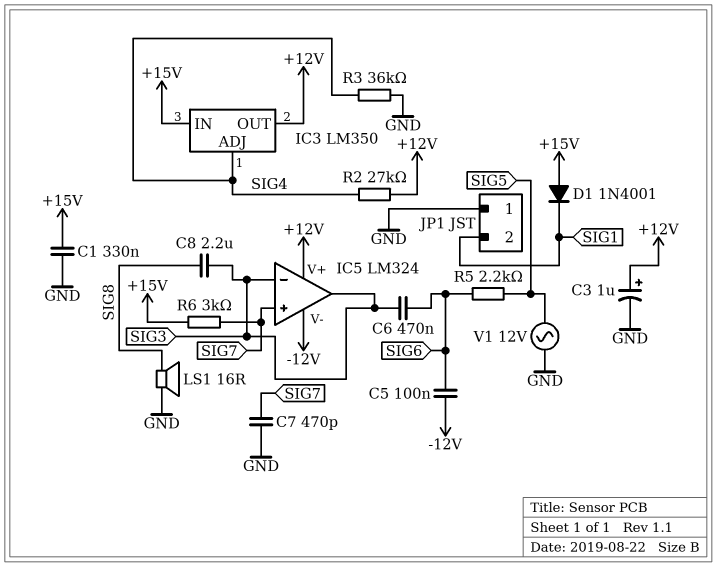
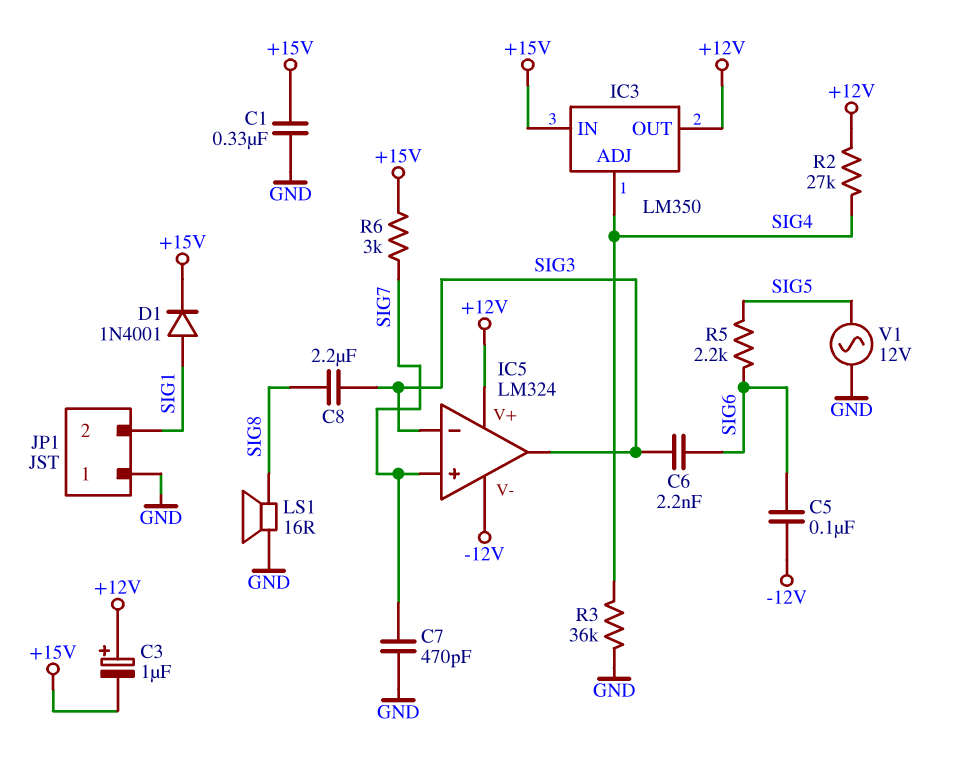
C3: 1uF (plus +12V, minus GND) -> 1uF (plus +12V, minus +15V)
C6: 470nF (SIG3, SIG6) -> 2.2nF (SIG3, SIG6)
D1: diode 1N4001 (A +15V, K SIG1) -> diode 1N4001 (A SIG1, K +15V)

